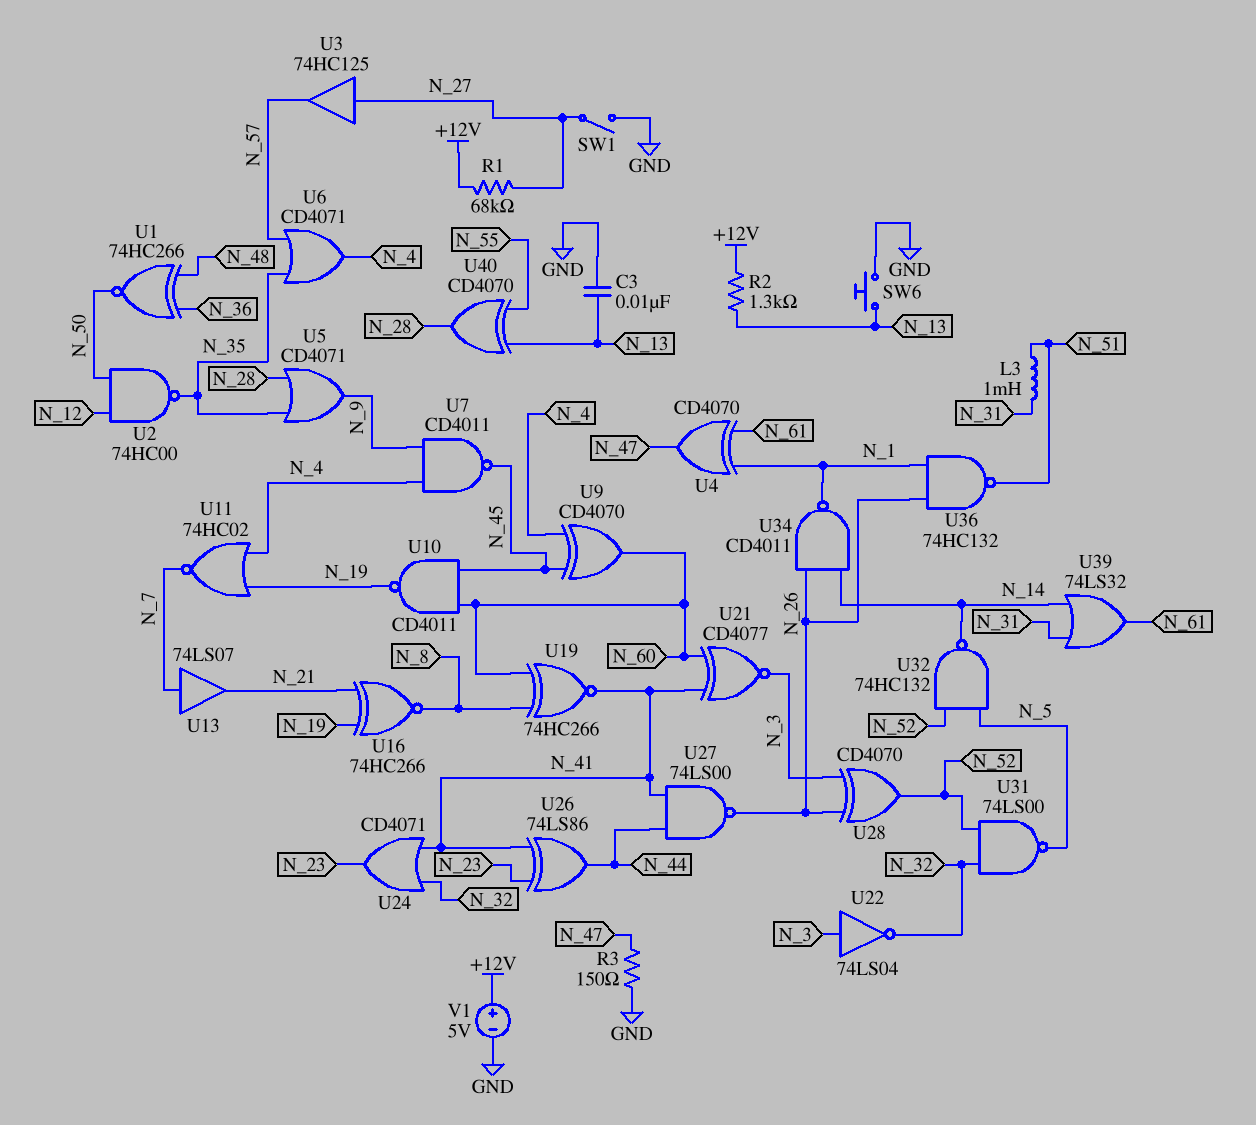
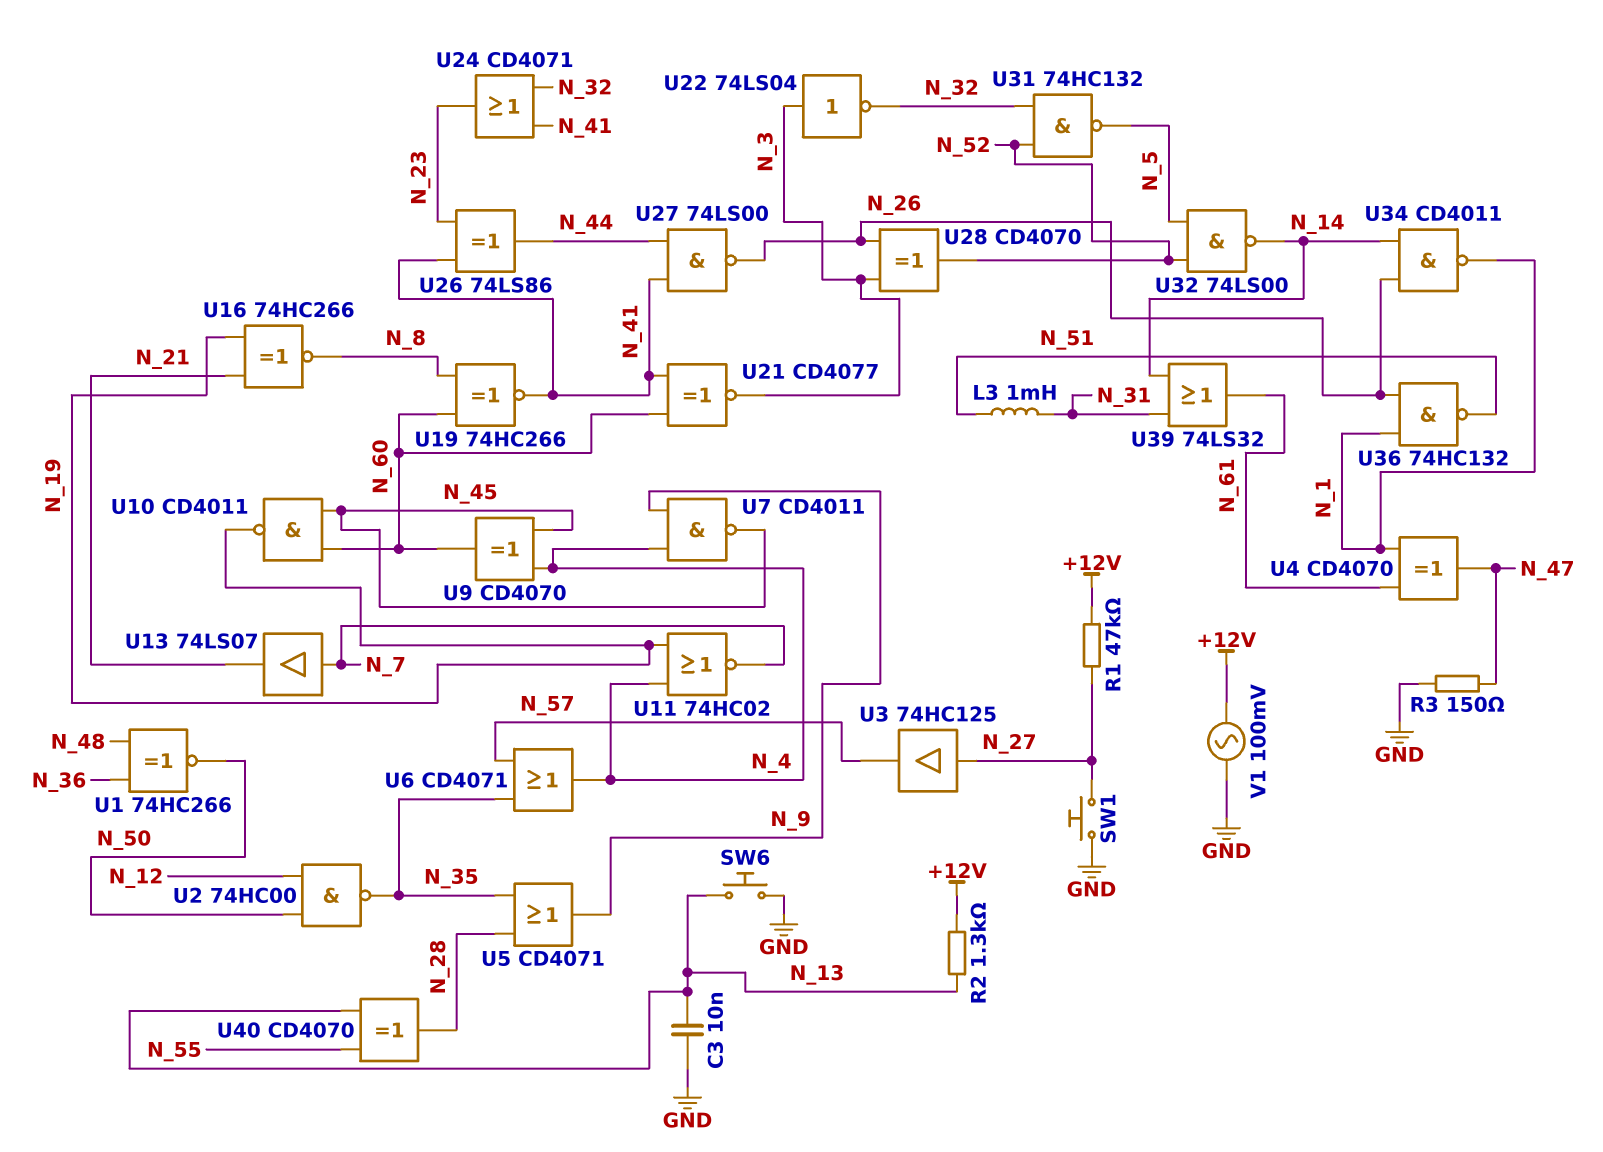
R1: 68k (+12V, N_27) -> 47k (+12V, N_27)
SW1: switch (GND, N_27) -> button (GND, N_27)
U31: NAND 74LS00 (in N_32, in N_52, out N_5) -> NAND 74HC132 (in N_32, in N_52, out N_5)
U32: NAND 74HC132 (in N_5, in N_52, out N_14) -> NAND 74LS00 (in N_5, in N_52, out N_14)
V1: 5V (plus +12V, minus GND) -> AC 100mV (+12V, GND)

